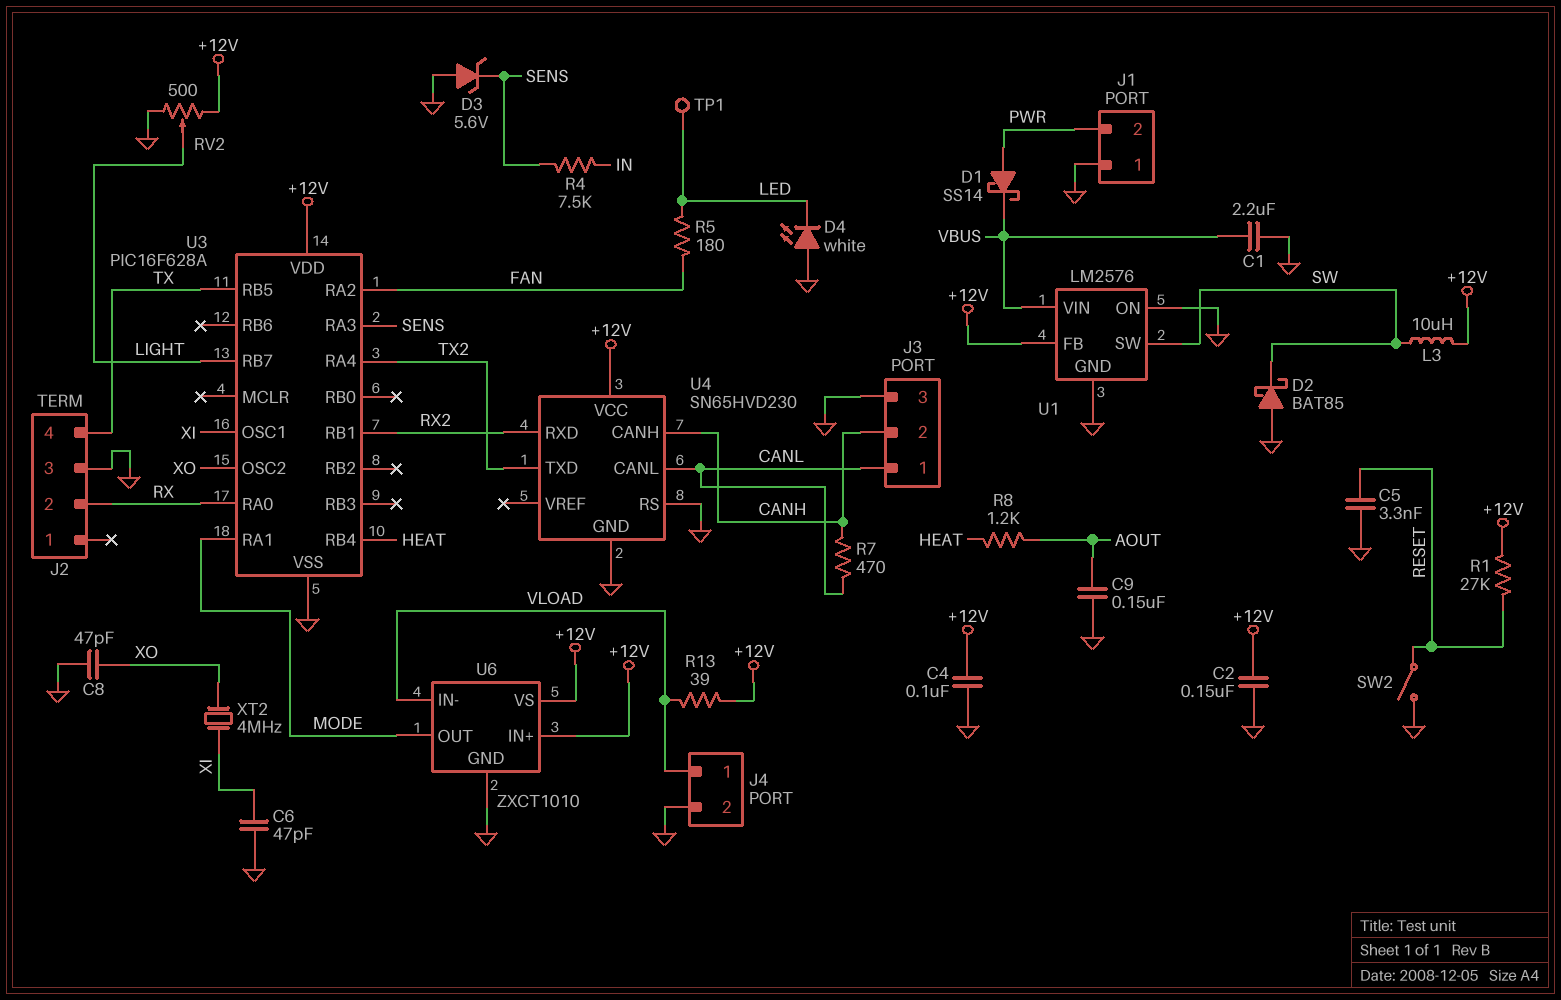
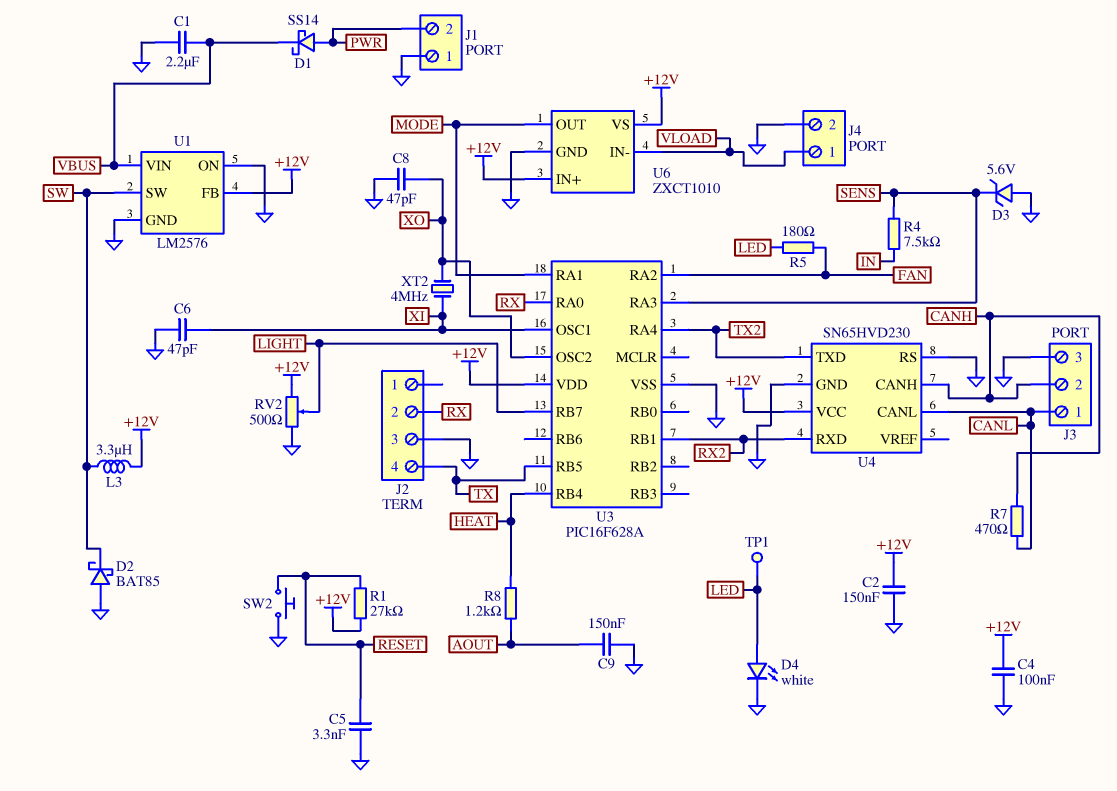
D4: LED white (A GND, K LED) -> LED white (A LED, K GND)
L3: 10uH (+12V, SW) -> 3.3uH (+12V, SW)
R13: 39 (+12V, VLOAD) -> none
SW2: switch (GND, RESET) -> button (GND, RESET)

